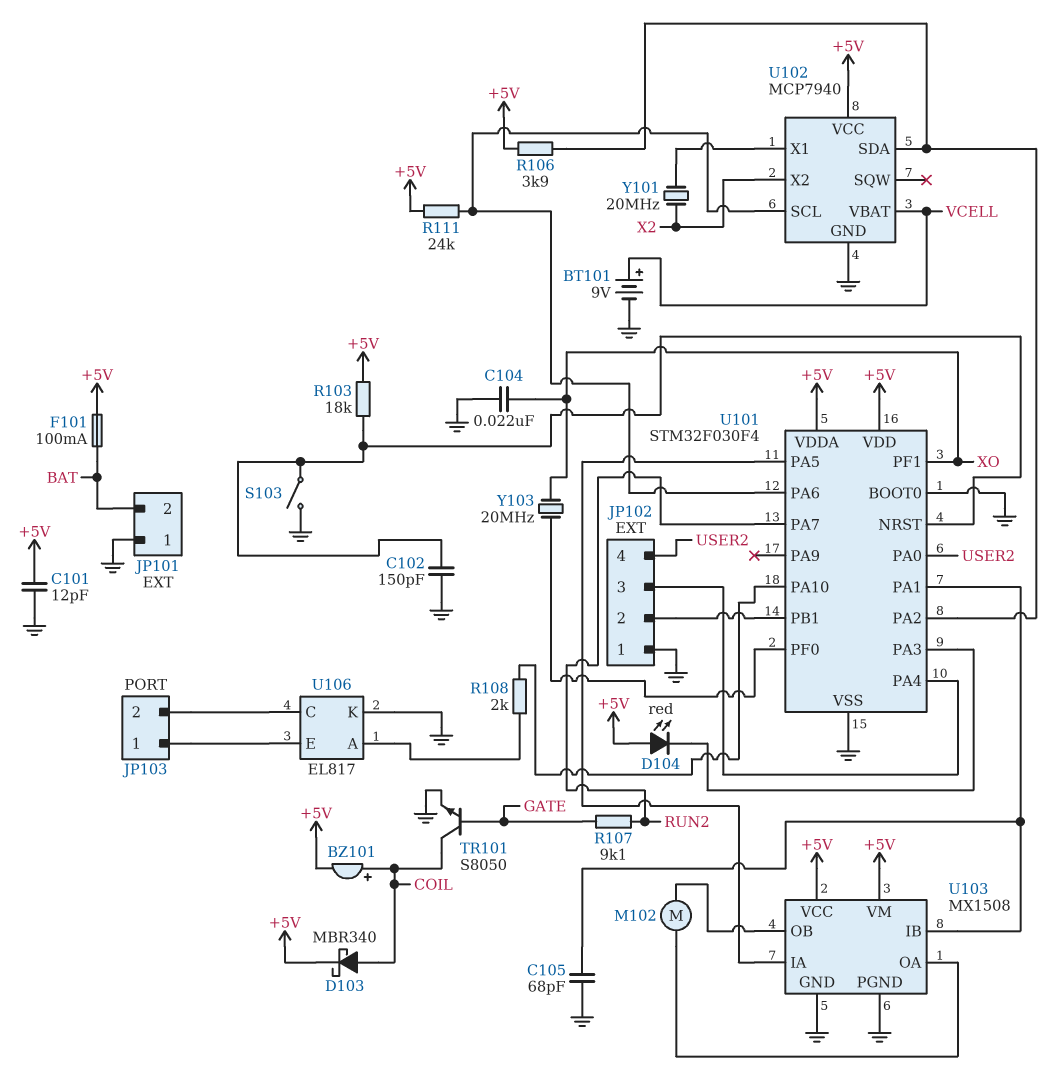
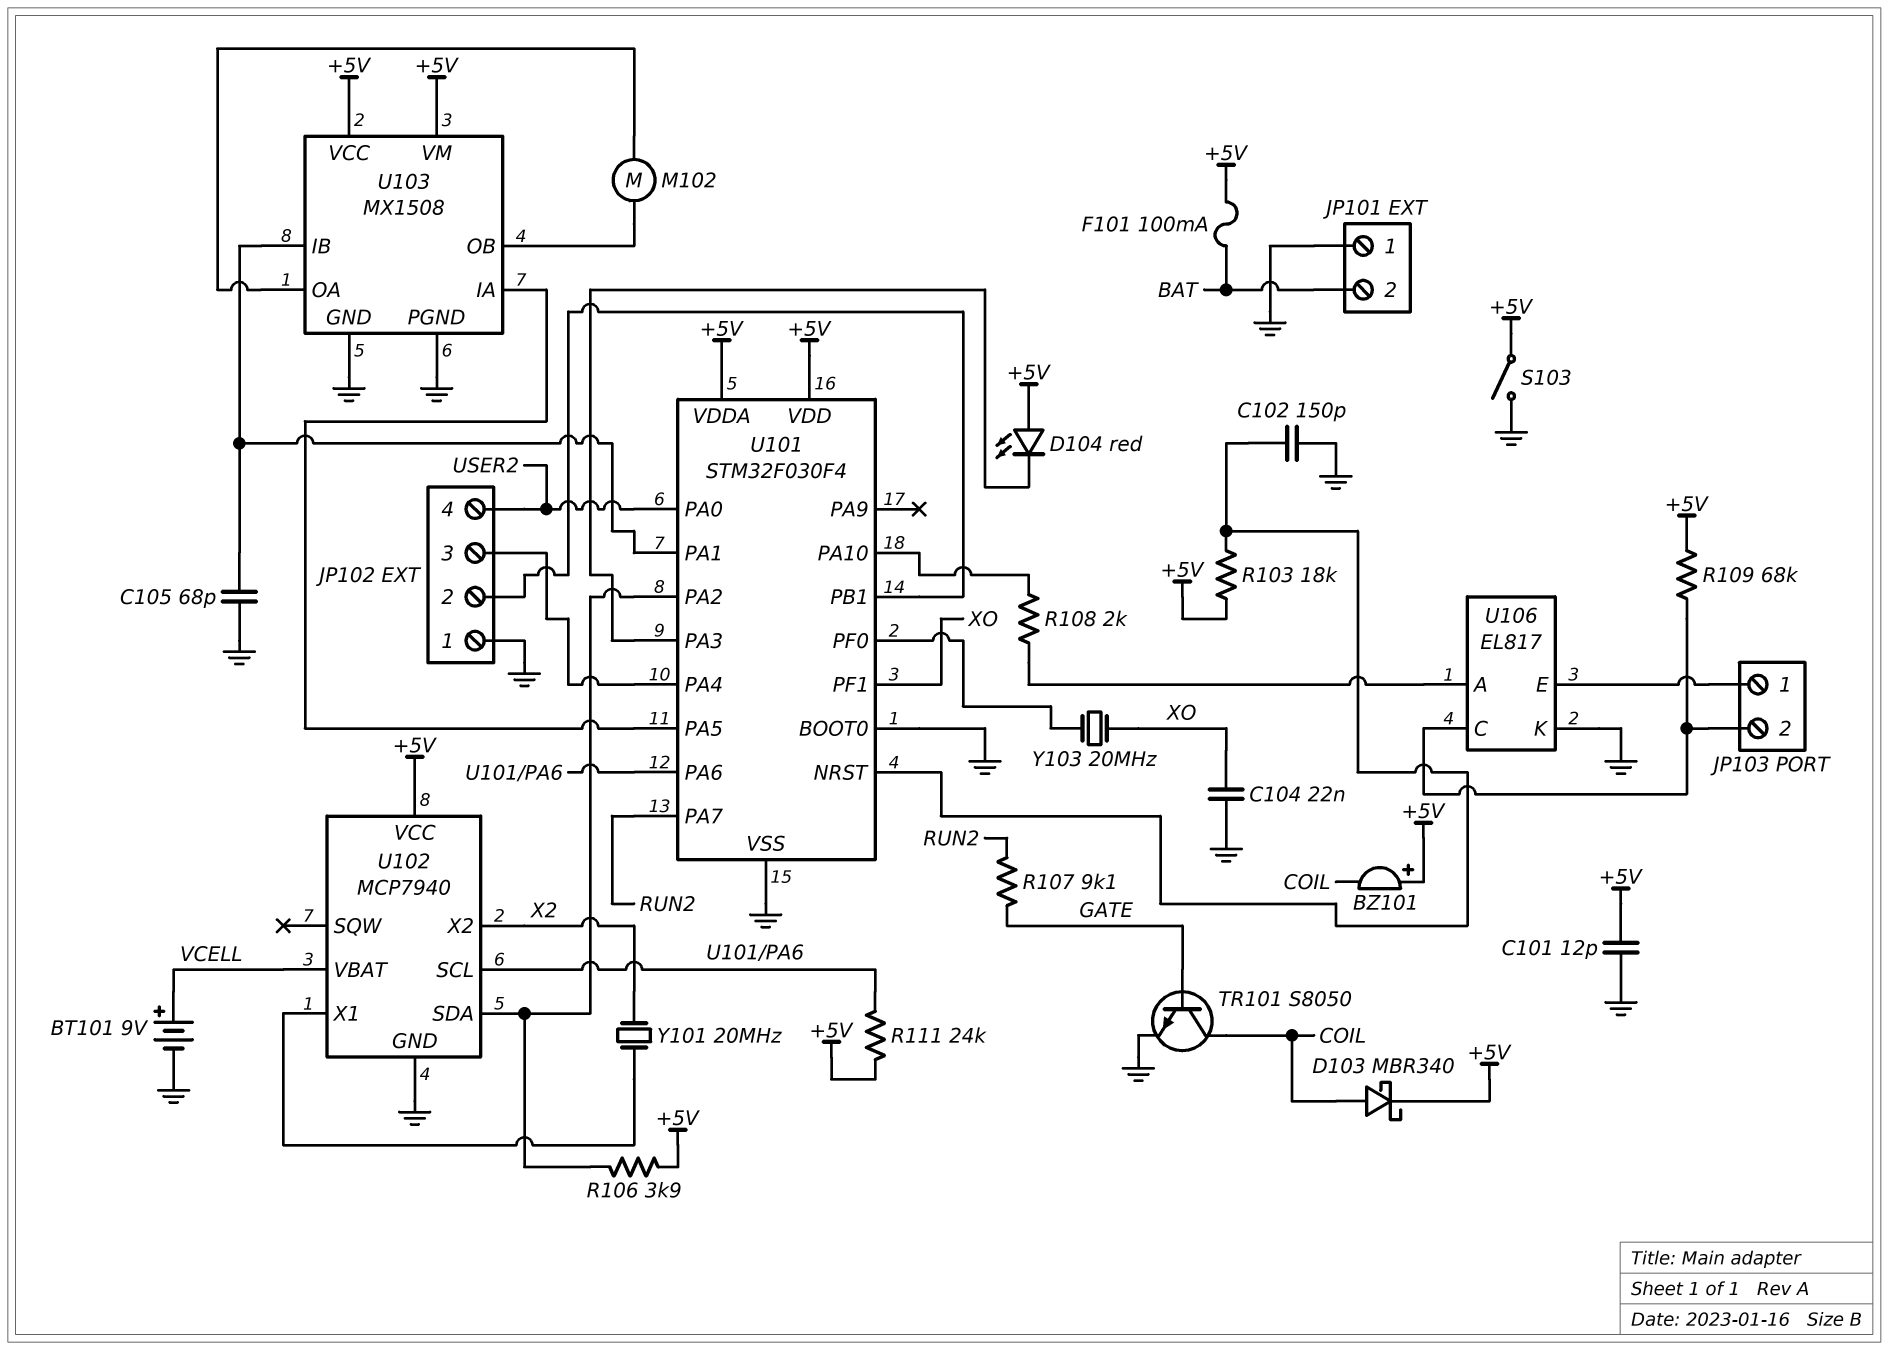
BZ101: buzzer (plus COIL, minus +5V) -> buzzer (plus +5V, minus COIL)
R109: none -> 68k (+5V, JP103/2)
S103: switch (GND, U101/NRST) -> switch (+5V, GND)

